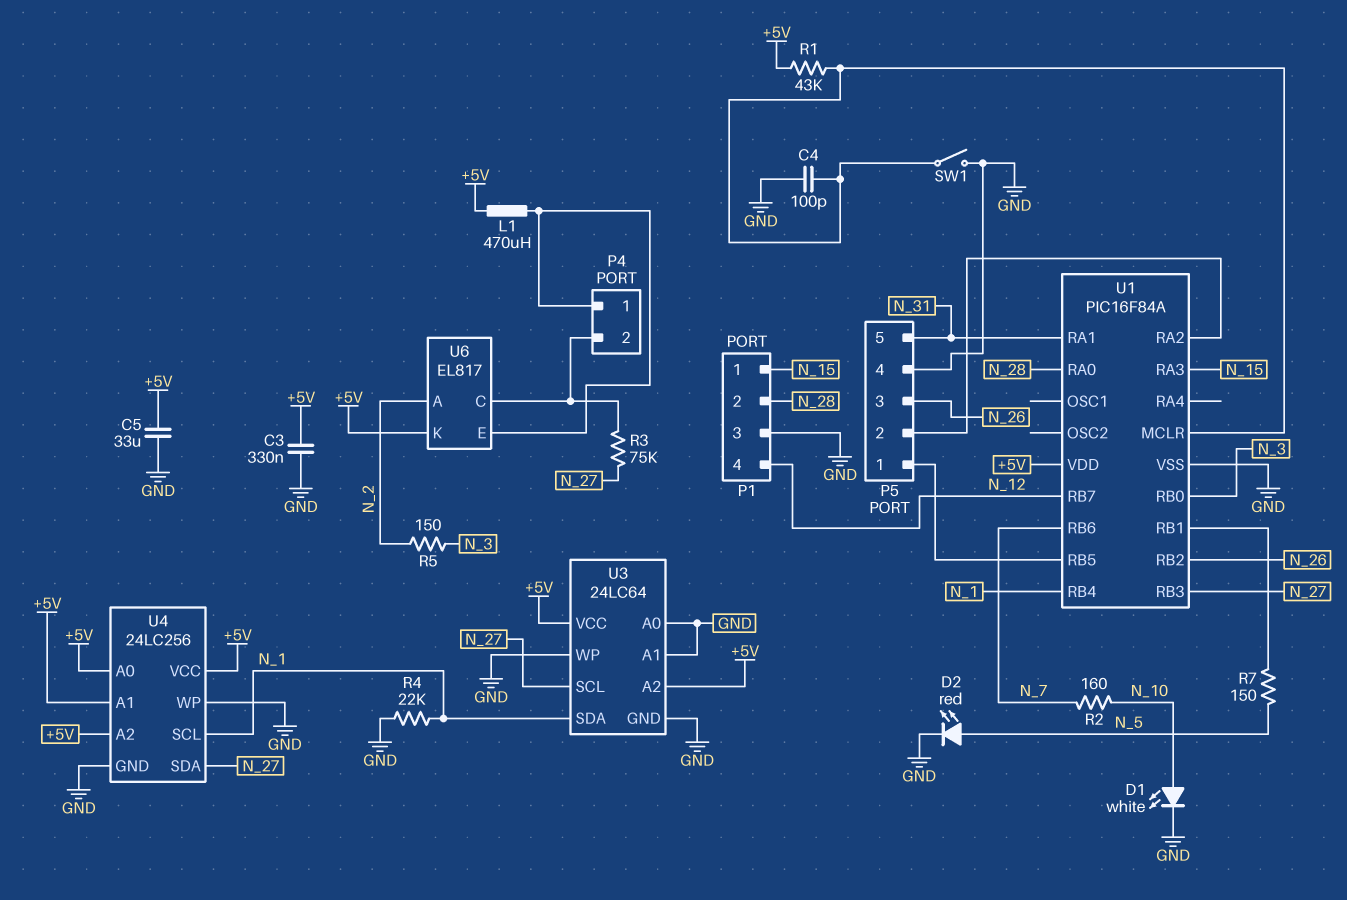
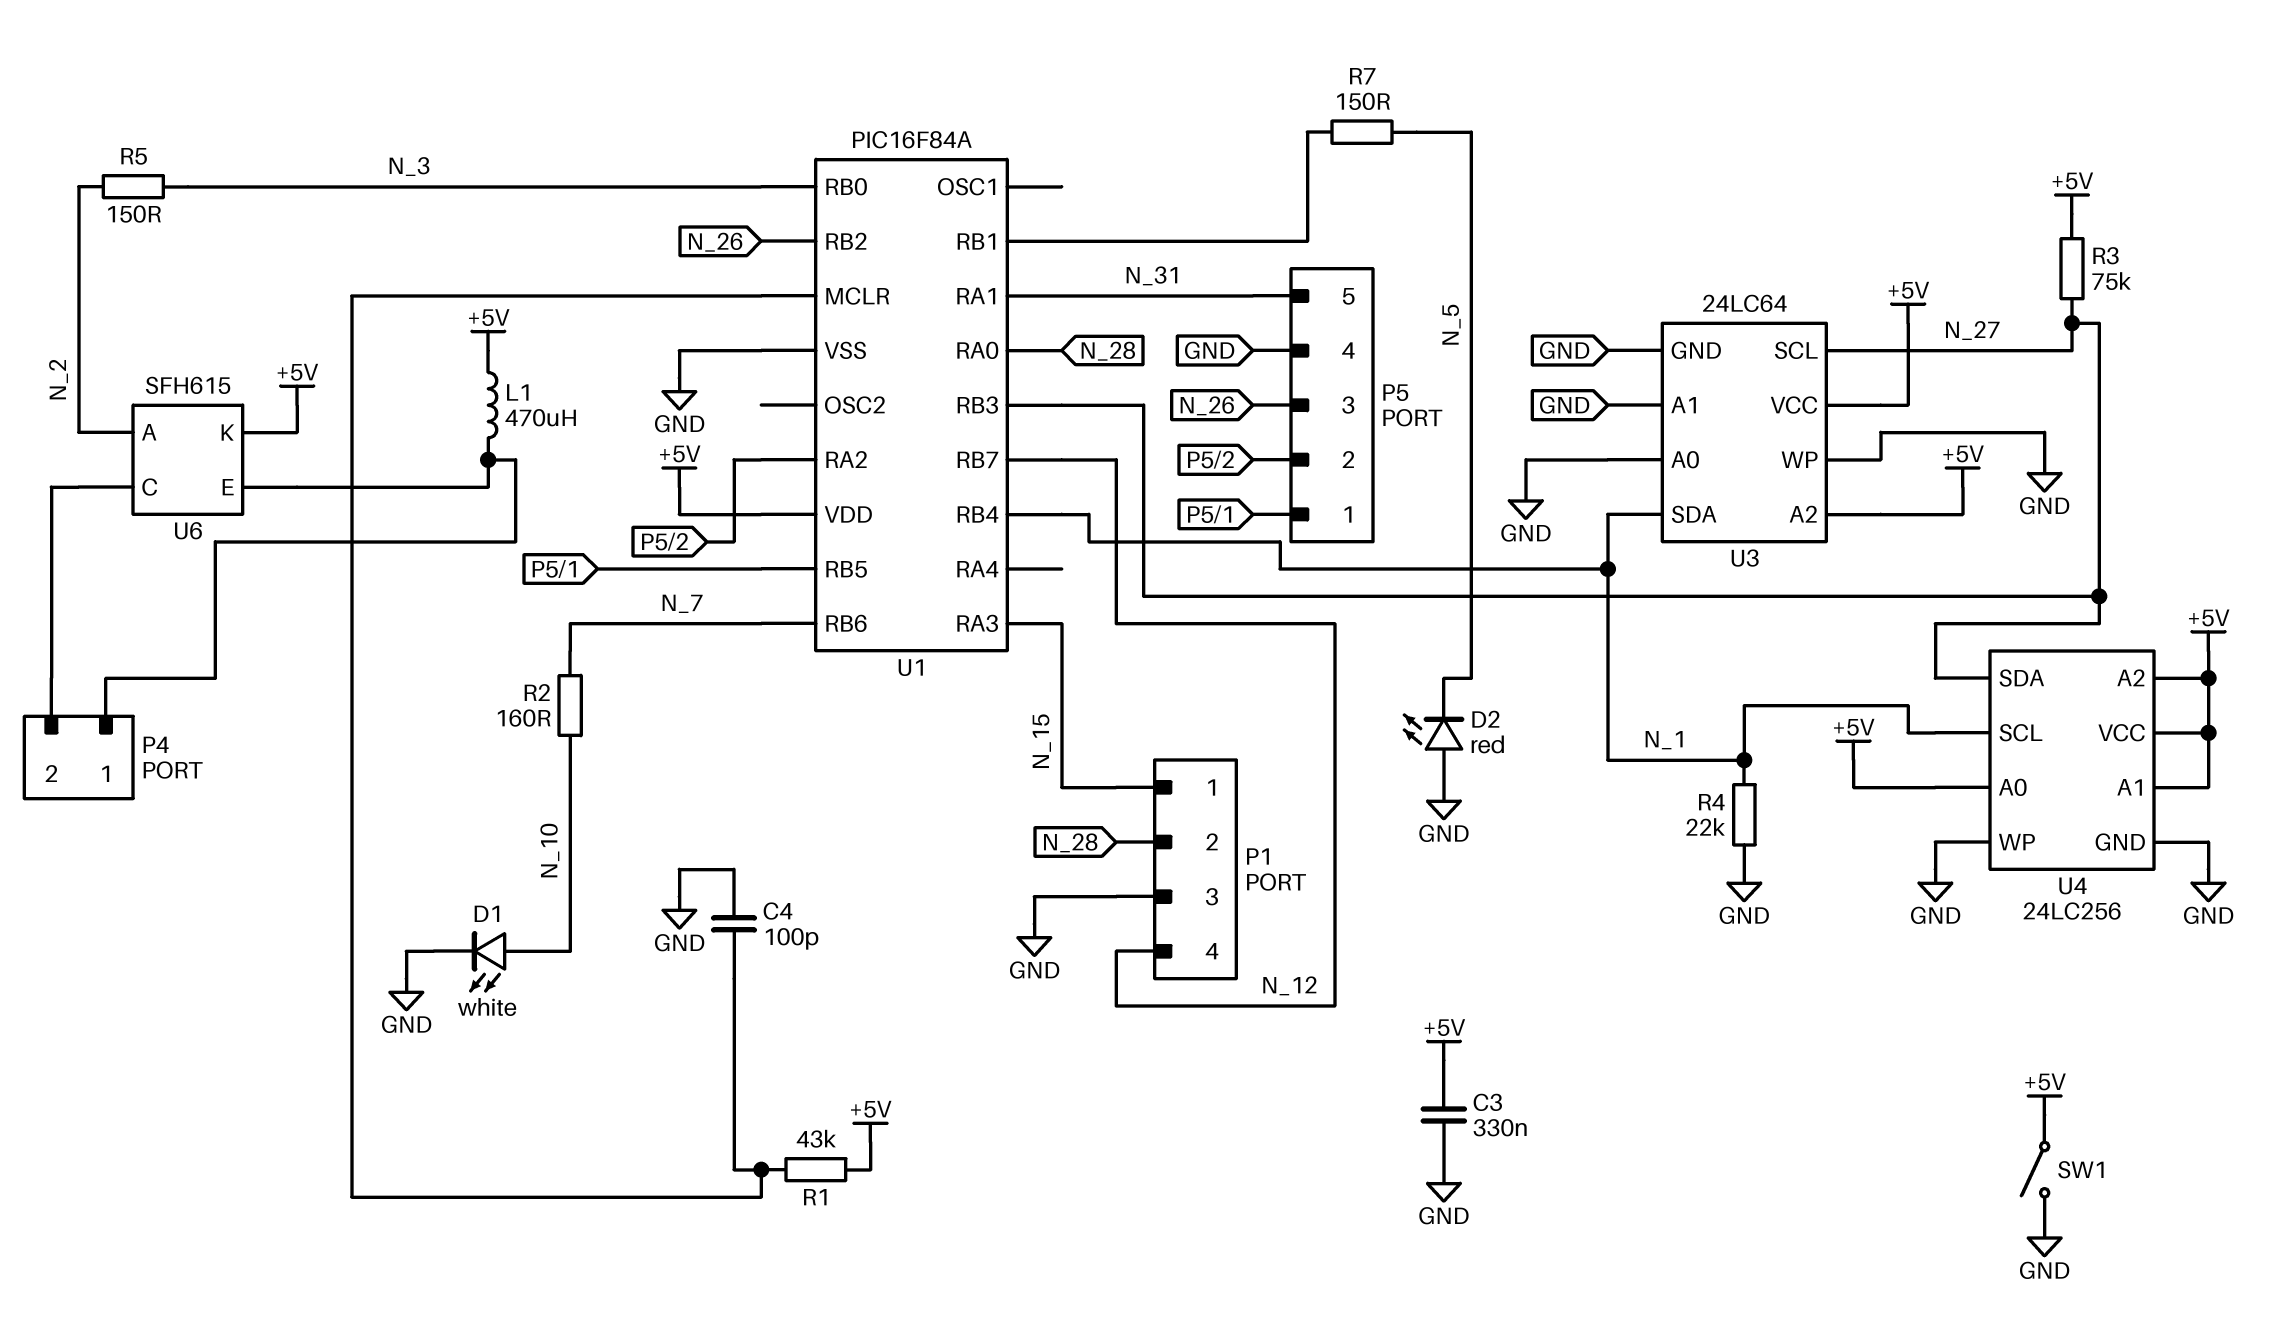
C5: 33uF (+5V, GND) -> none
D2: LED red (A N_5, K GND) -> LED red (A GND, K N_5)
R3: 75k (N_27, P4/2) -> 75k (+5V, N_27)
SW1: switch (GND, U1/MCLR) -> switch (+5V, GND)
U6: EL817 -> SFH615

